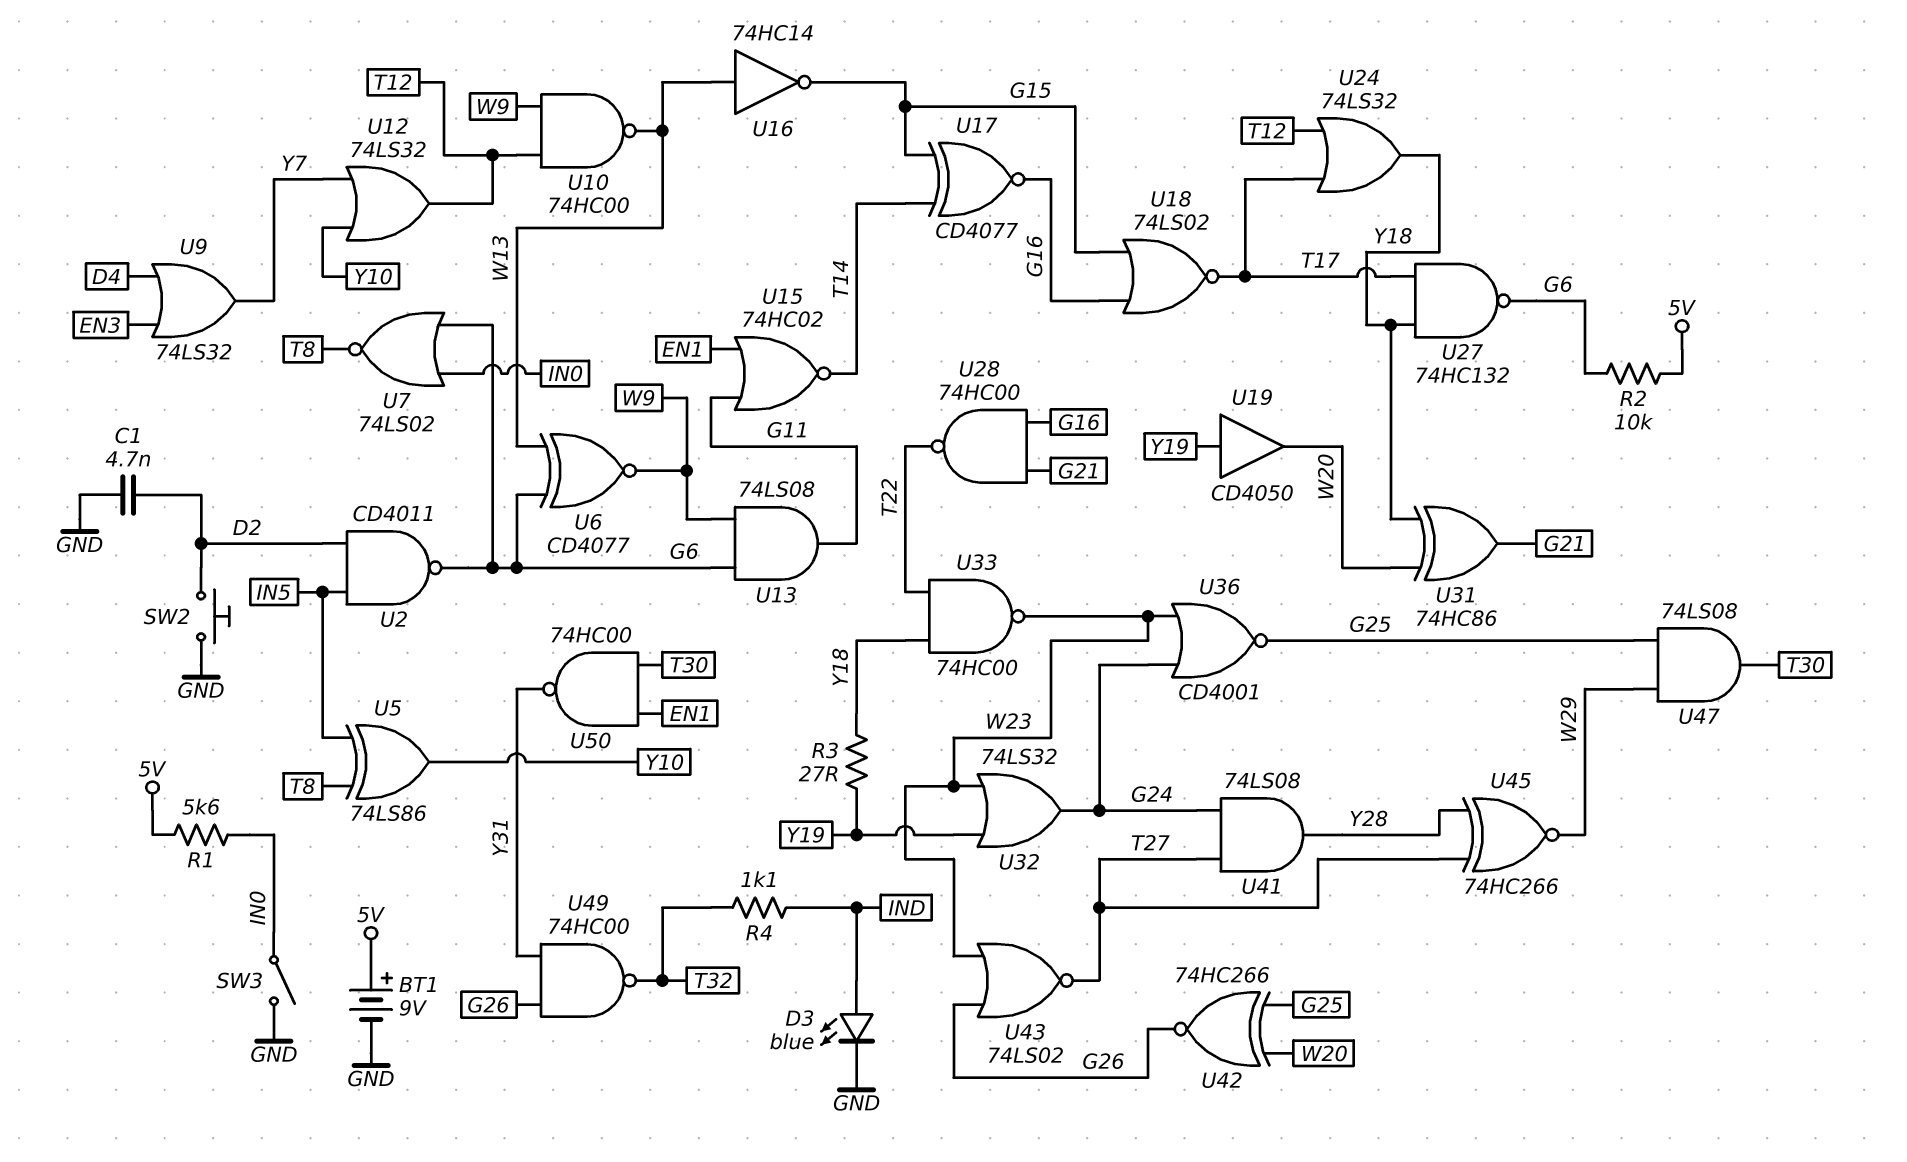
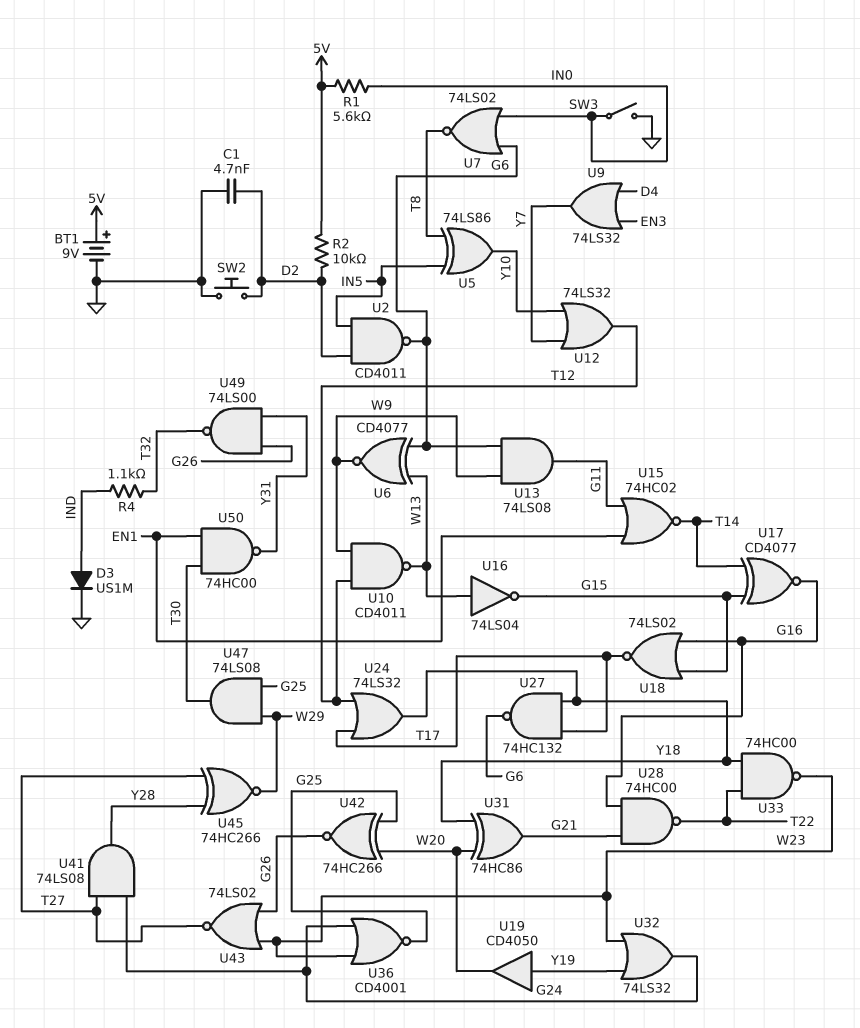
D3: LED blue (A IND, K GND) -> diode US1M (A IND, K GND)
R2: 10k (5V, G6) -> 10k (5V, D2)
R3: 27 (Y18, Y19) -> none
U10: NAND 74HC00 (in T12, in W9, out W13) -> NAND CD4011 (in T12, in W9, out W13)
U16: NOT 74HC14 (in W13, out G15) -> NOT 74LS04 (in W13, out G15)
U49: NAND 74HC00 (in G26, in Y31, out T32) -> NAND 74LS00 (in G26, in Y31, out T32)

